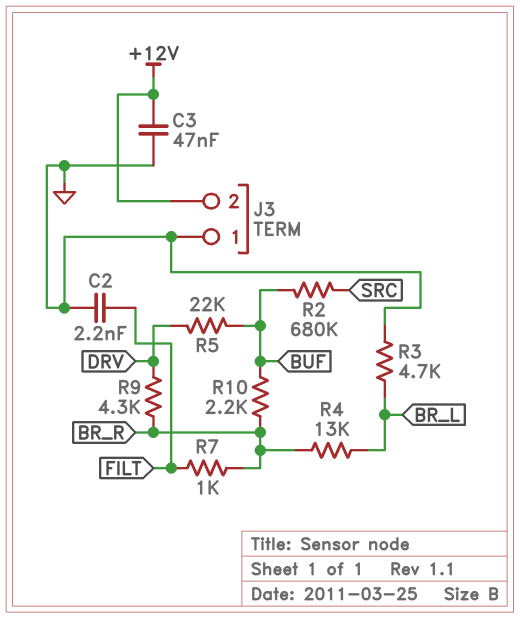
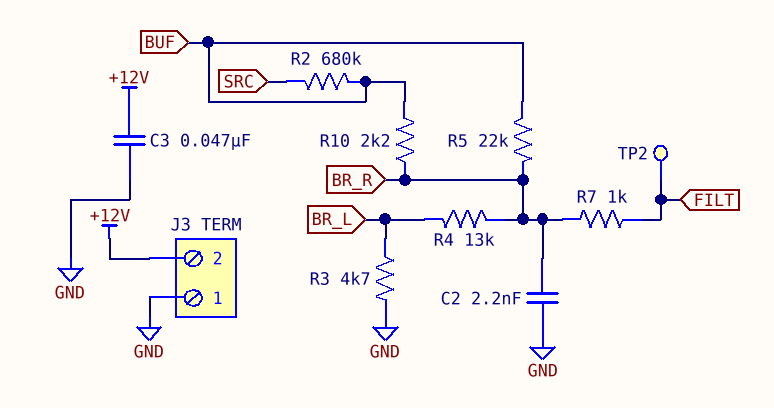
C2: 2.2nF (FILT, GND) -> 2.2nF (BR_R, GND)
R5: 22k (BUF, DRV) -> 22k (BR_R, BUF)
R9: 4.3k (BR_R, DRV) -> none
TP2: none -> test point (FILT)

